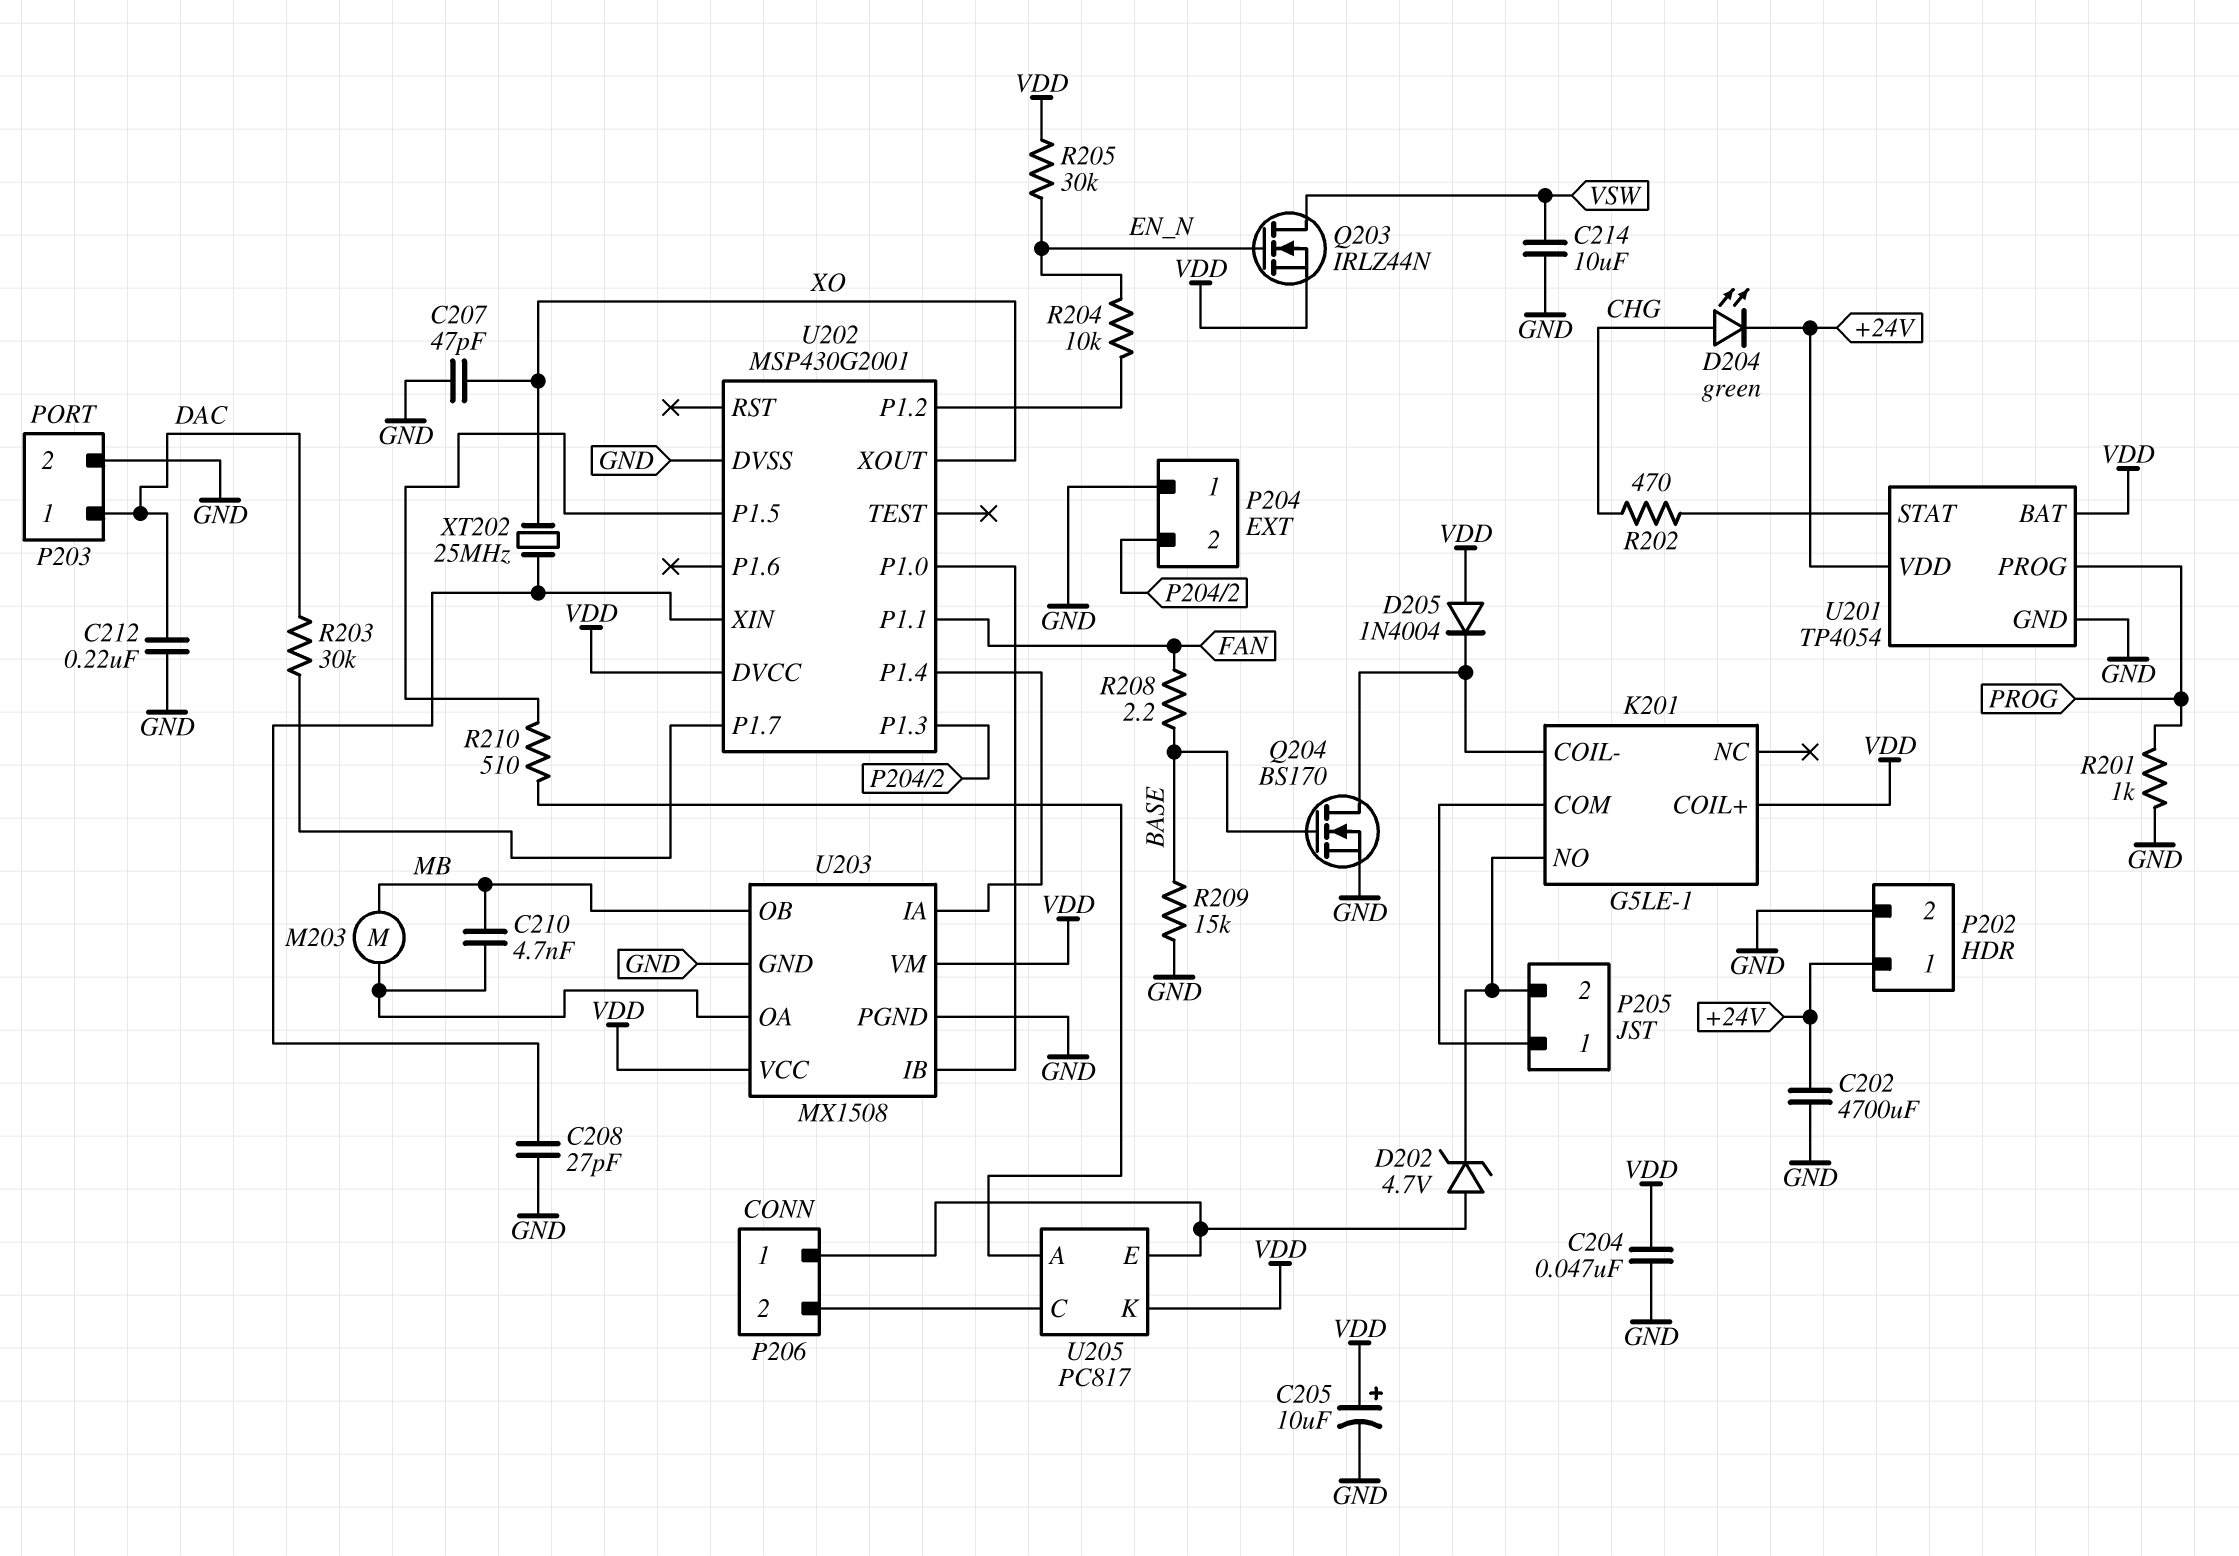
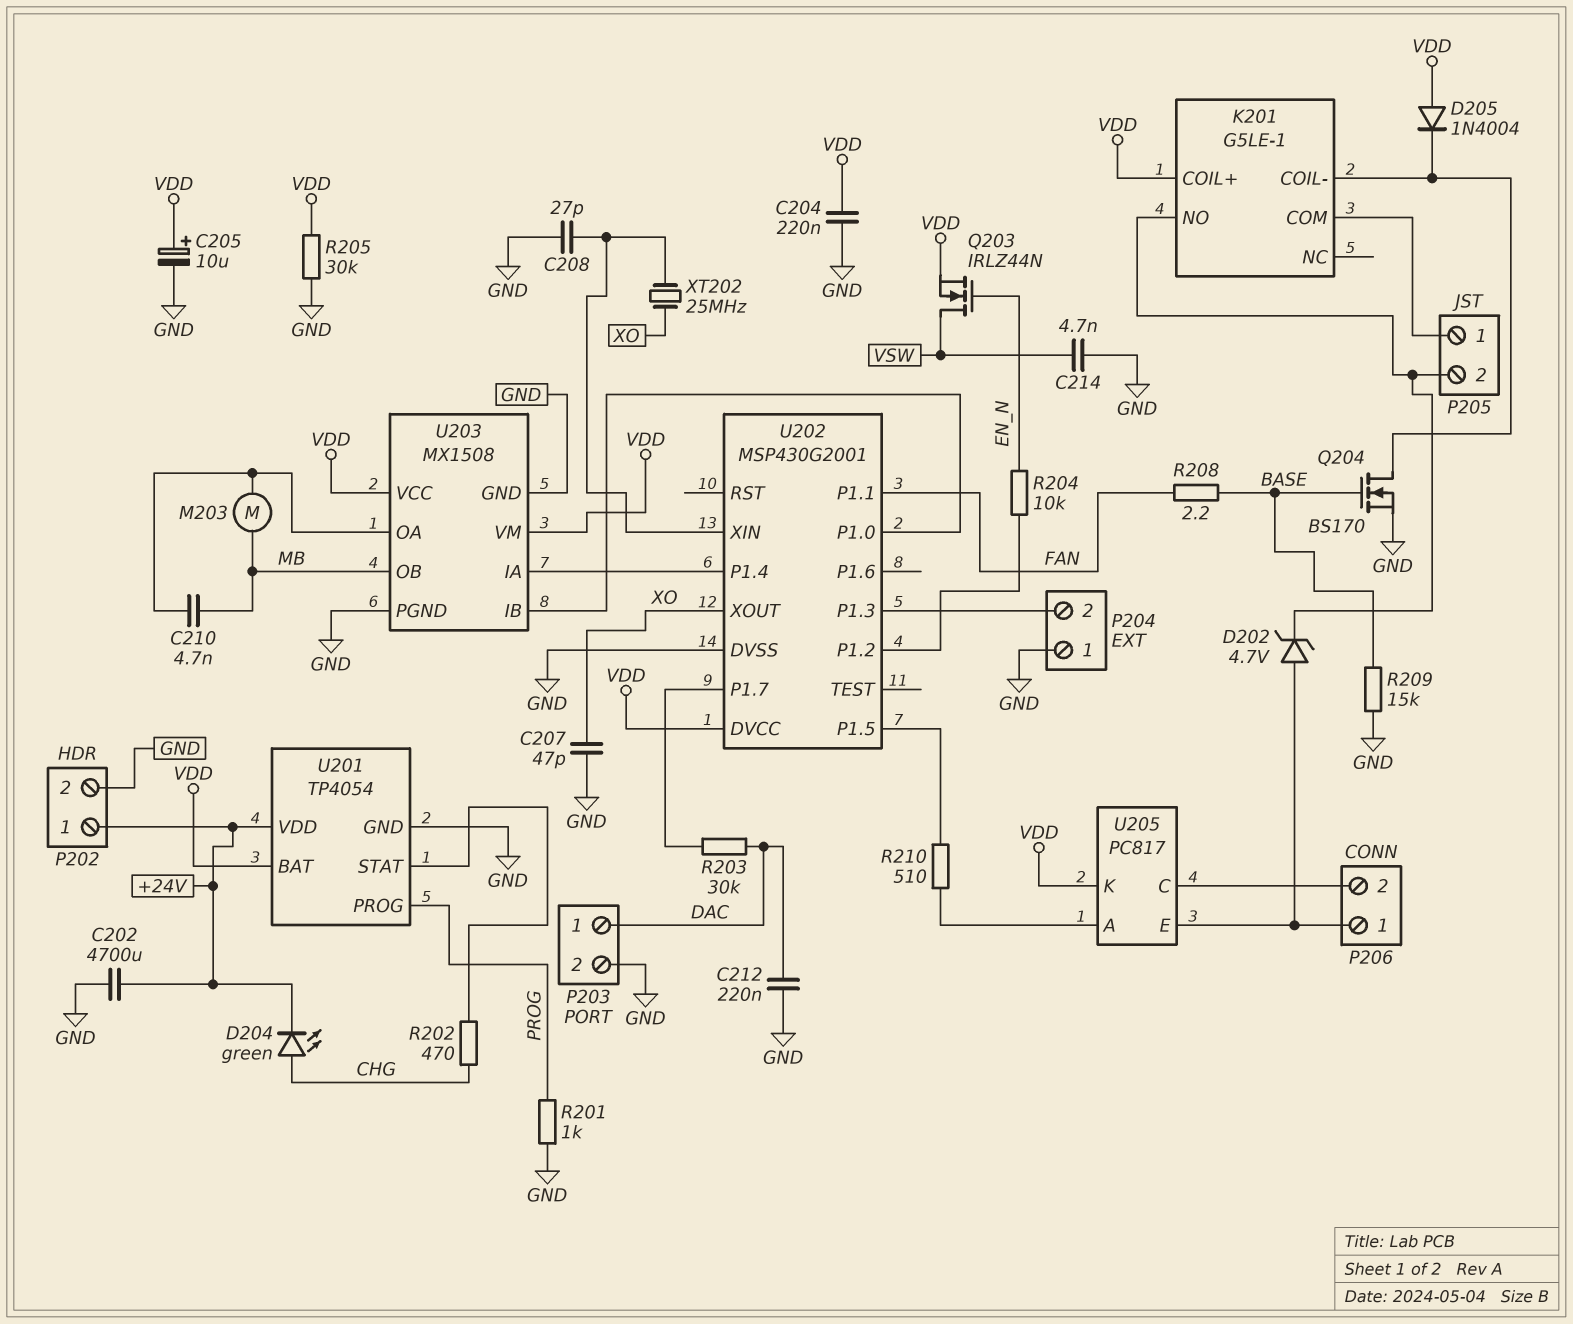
C204: 47nF (GND, VDD) -> 220nF (GND, VDD)
C214: 10uF (GND, VSW) -> 4.7nF (GND, VSW)
R205: 30k (EN_N, VDD) -> 30k (GND, VDD)

